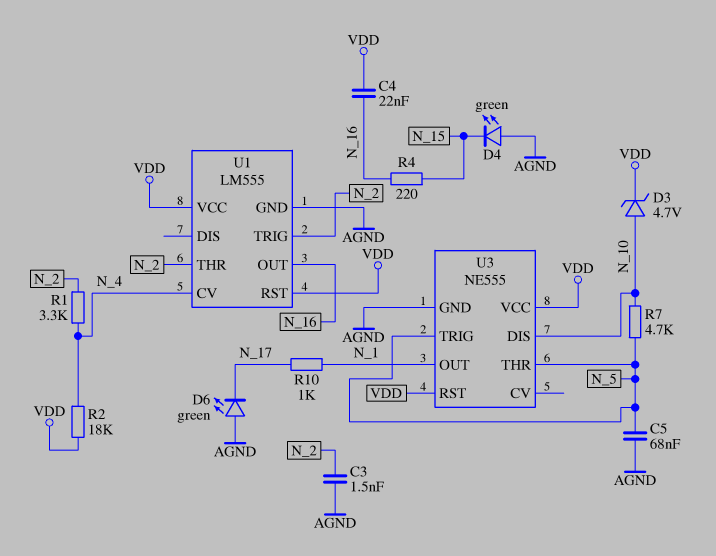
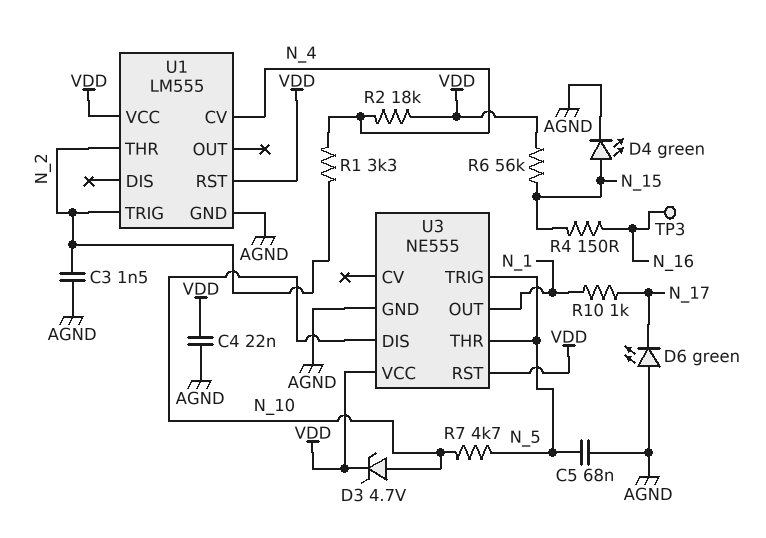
C4: 22nF (N_16, VDD) -> 22nF (AGND, VDD)
D4: LED green (A AGND, K N_15) -> LED green (A N_15, K AGND)
R4: 220 (N_15, N_16) -> 150 (N_15, N_16)
R6: none -> 56k (N_15, VDD)
TP3: none -> test point (N_16)
U1 pin OUT: N_16 -> none

